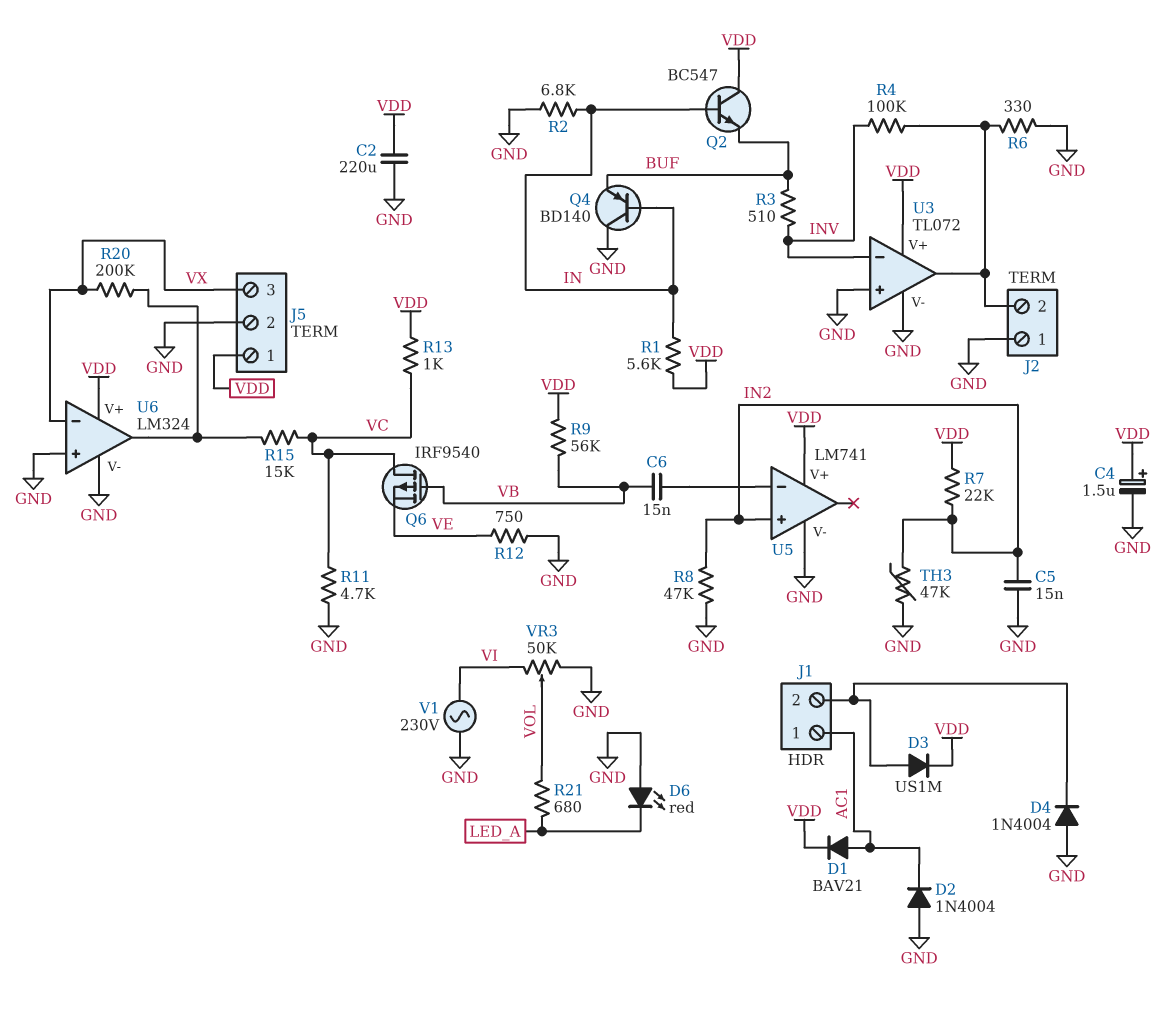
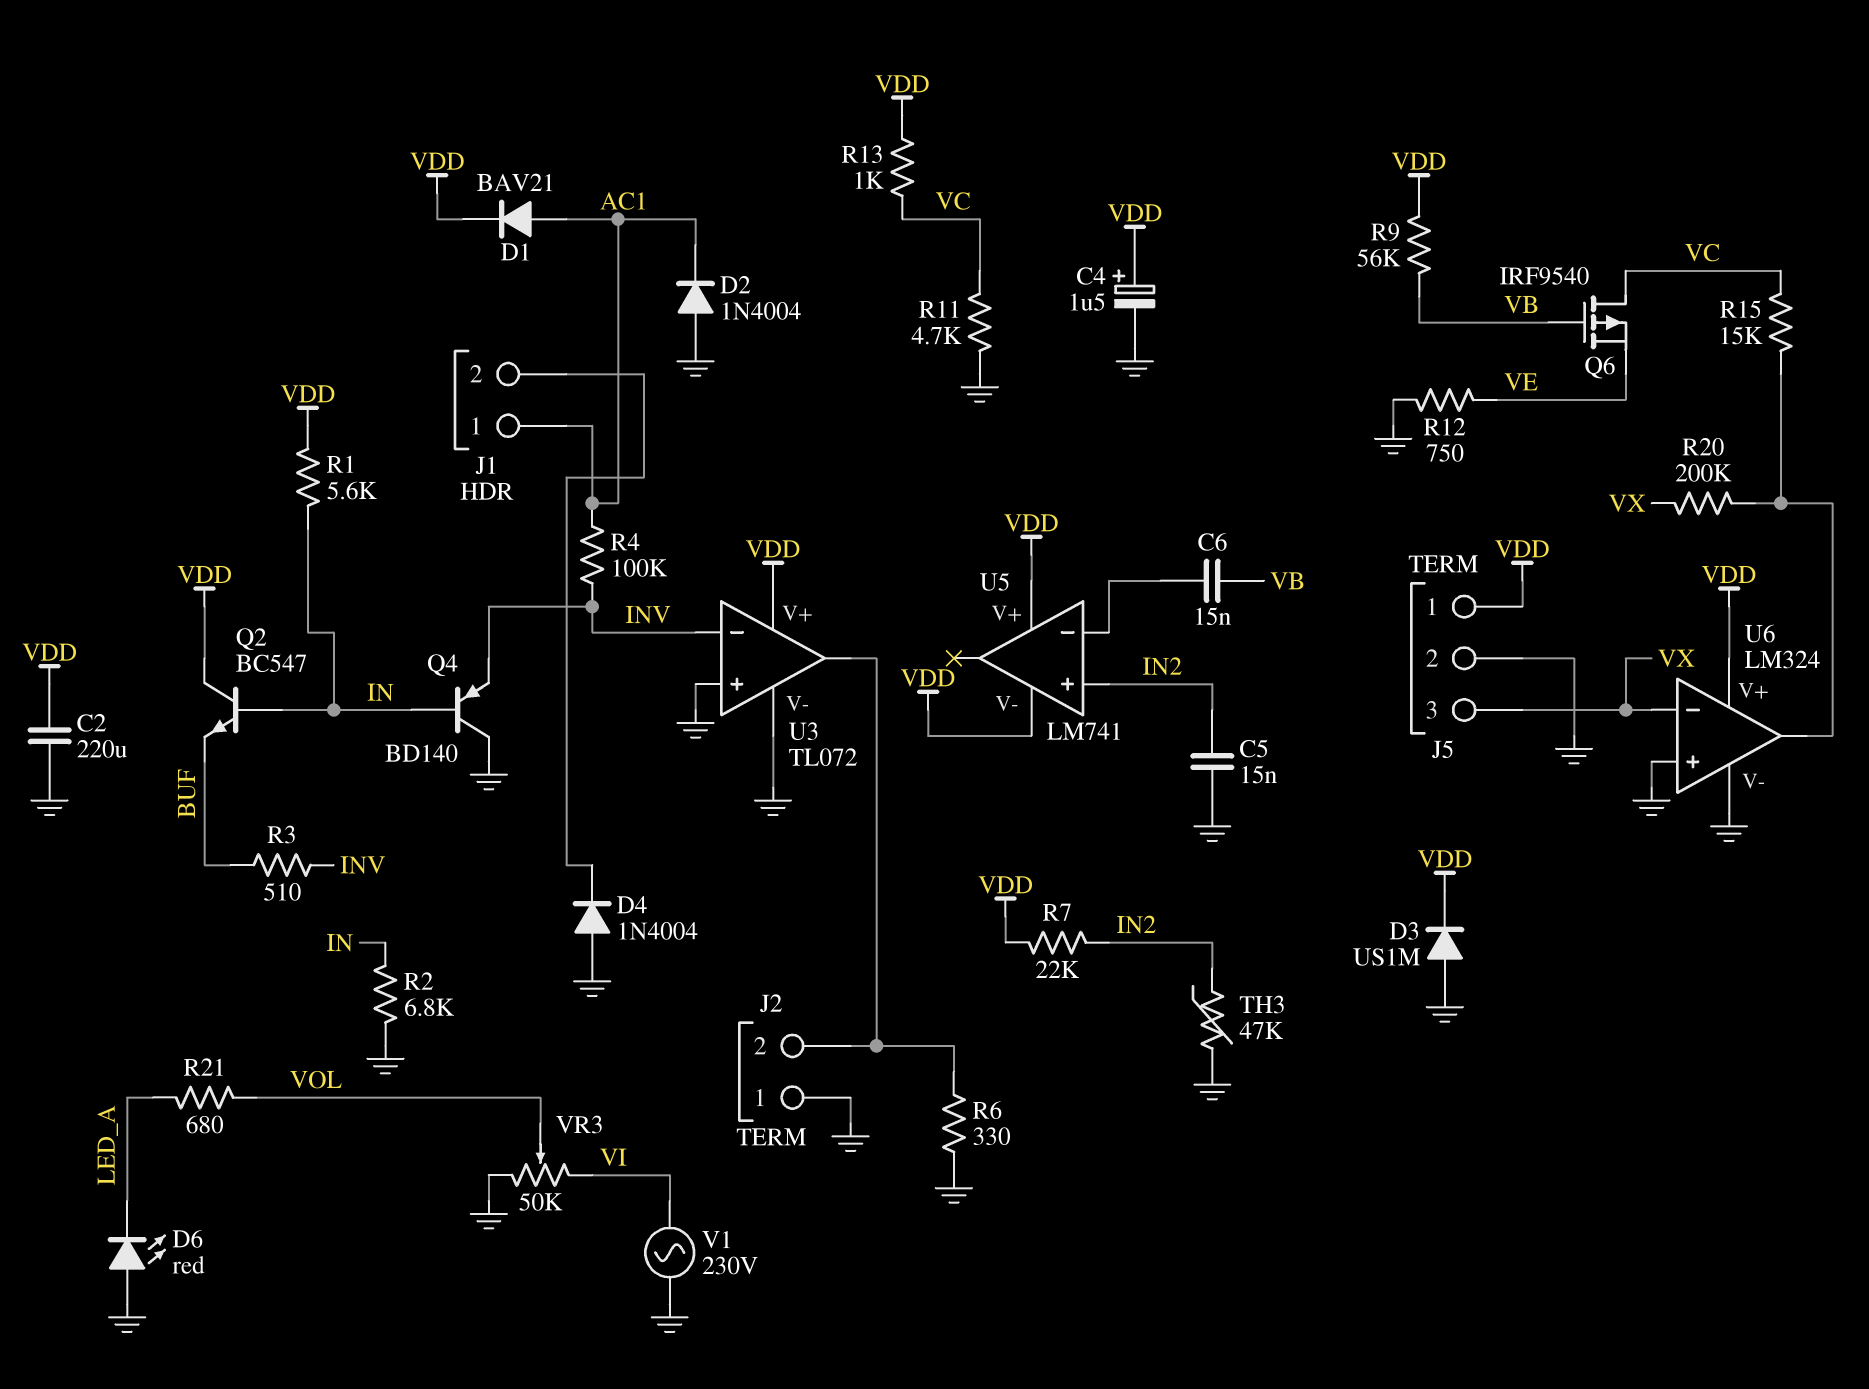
D3: diode US1M (A J1/2, K VDD) -> diode US1M (A GND, K VDD)
Q4: PNP BD140 (B IN, C GND, E BUF) -> PNP BD140 (B IN, C GND, E INV)
R4: 100k (INV, J2/2) -> 100k (AC1, INV)
R8: 47k (GND, IN2) -> none
U5 pin V-: GND -> VDD

